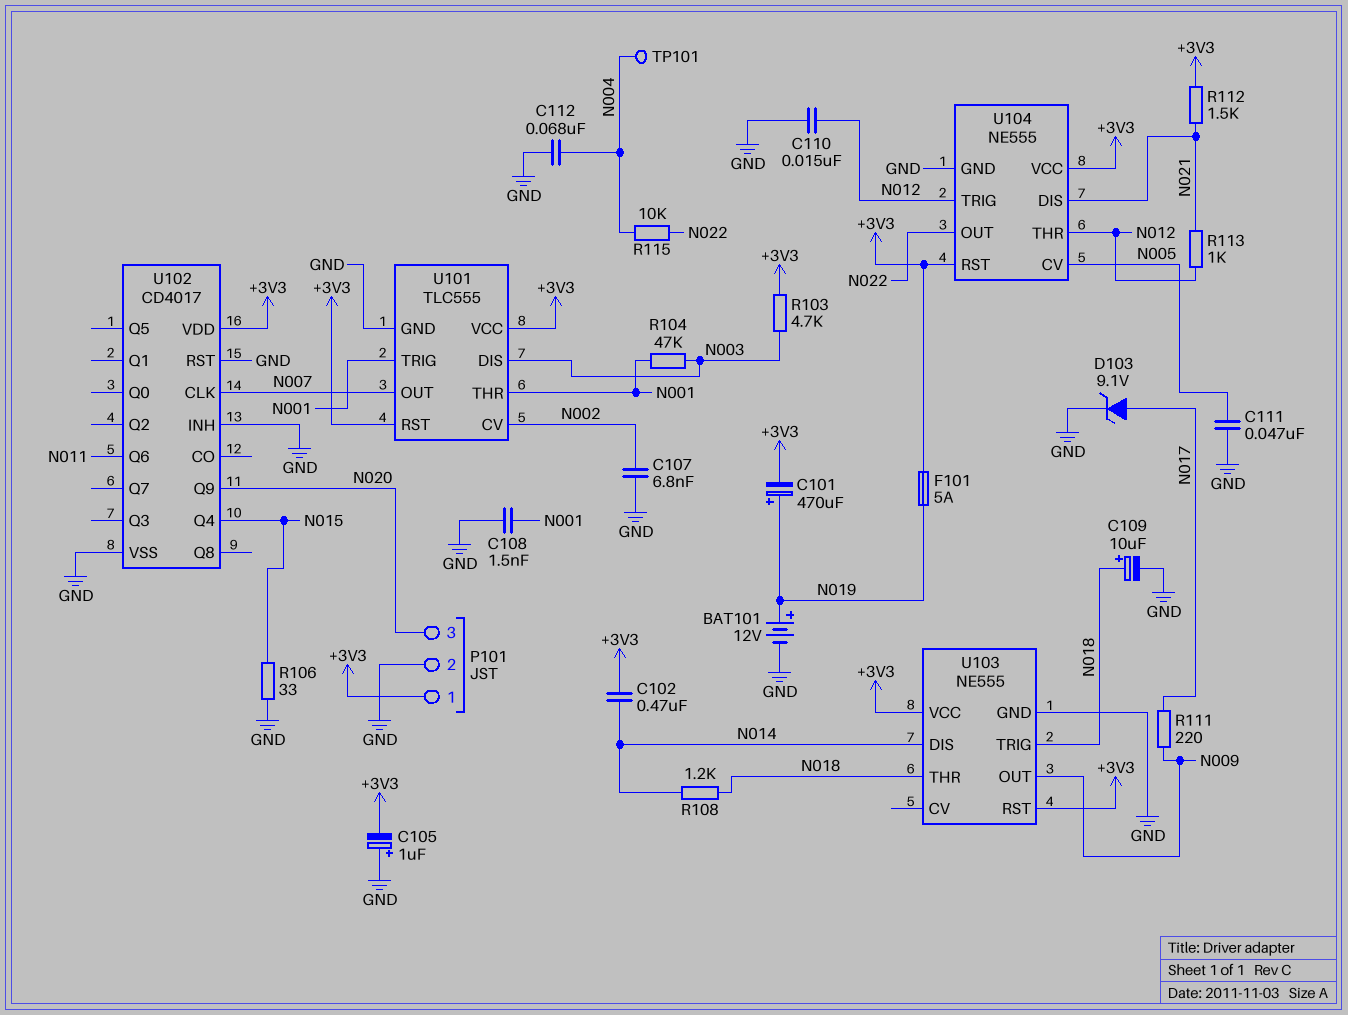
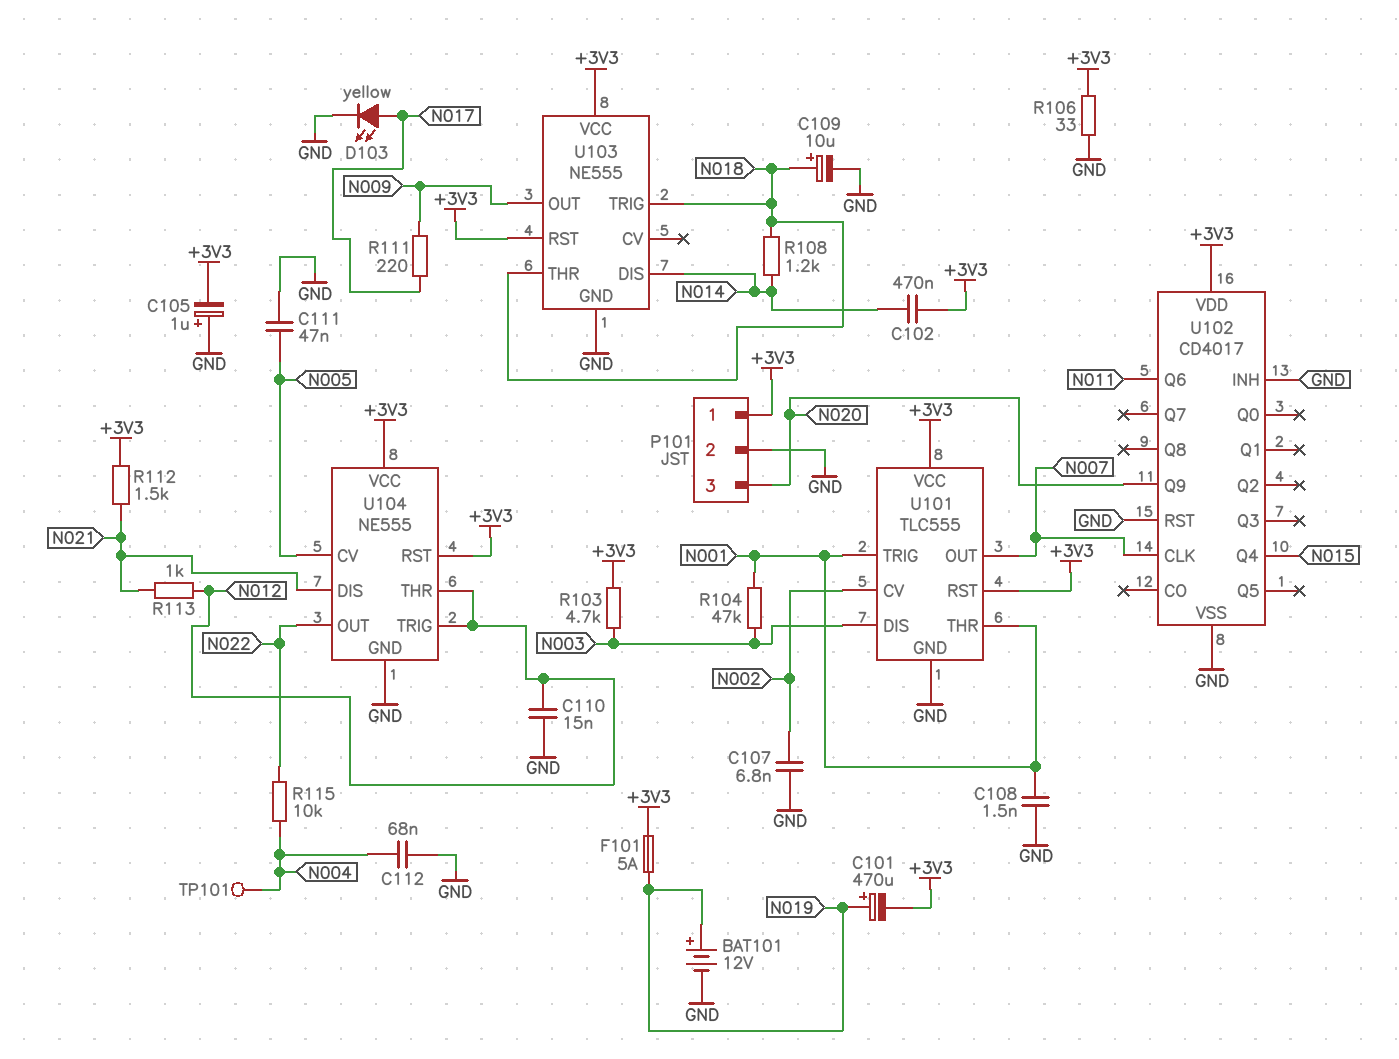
D103: zener 9.1V (A N017, K GND) -> LED yellow (A N017, K GND)
R106: 33 (GND, N015) -> 33 (+3V3, GND)

